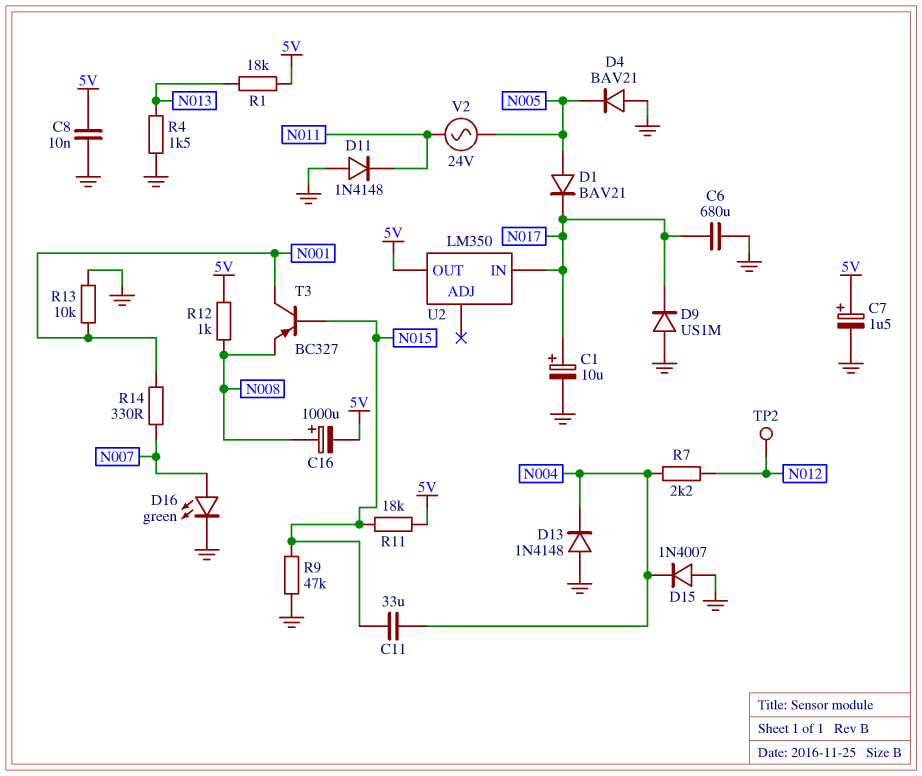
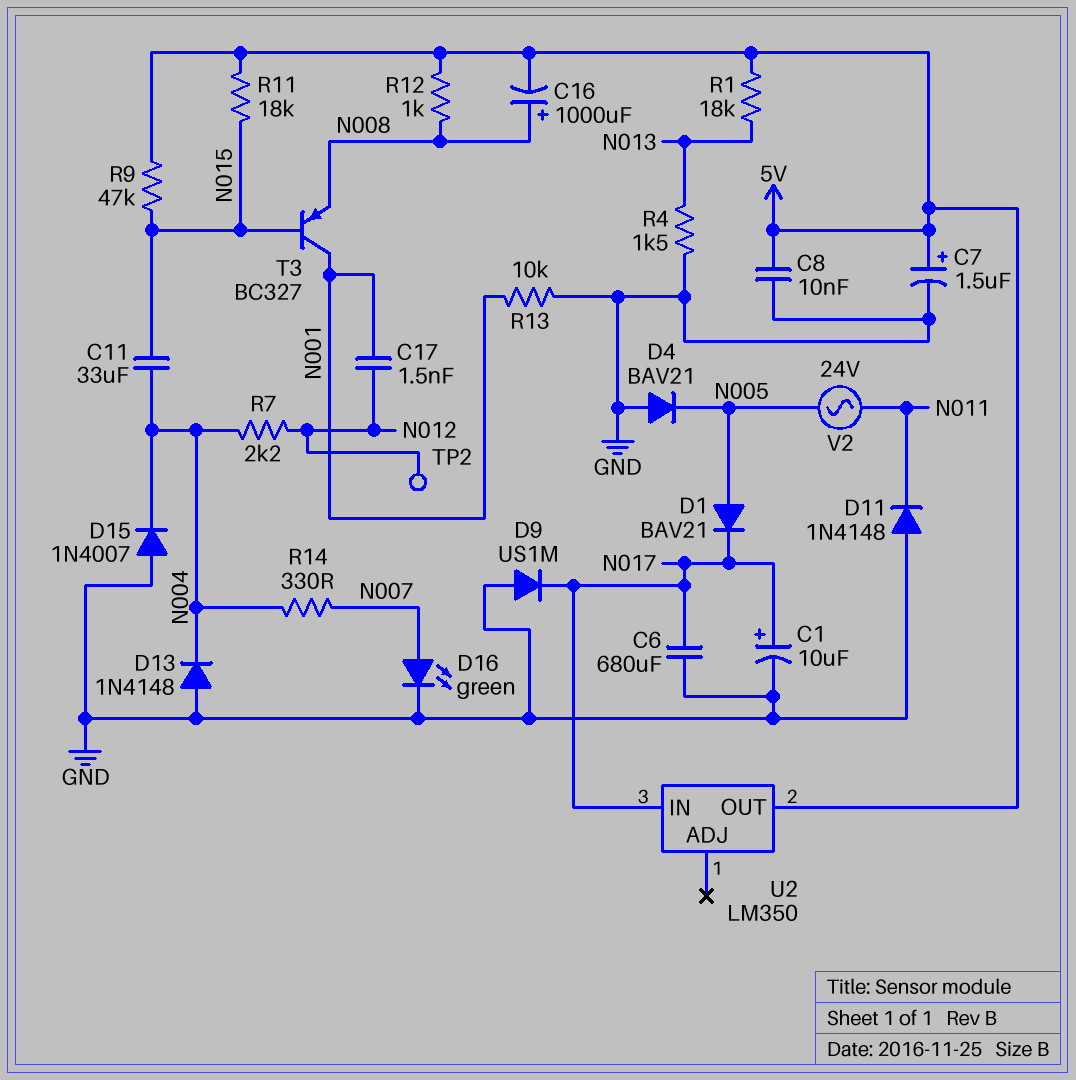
C17: none -> 1.5nF (N001, N012)
R9: 47k (GND, N015) -> 47k (5V, N015)
R14: 330 (N001, N007) -> 330 (N004, N007)

